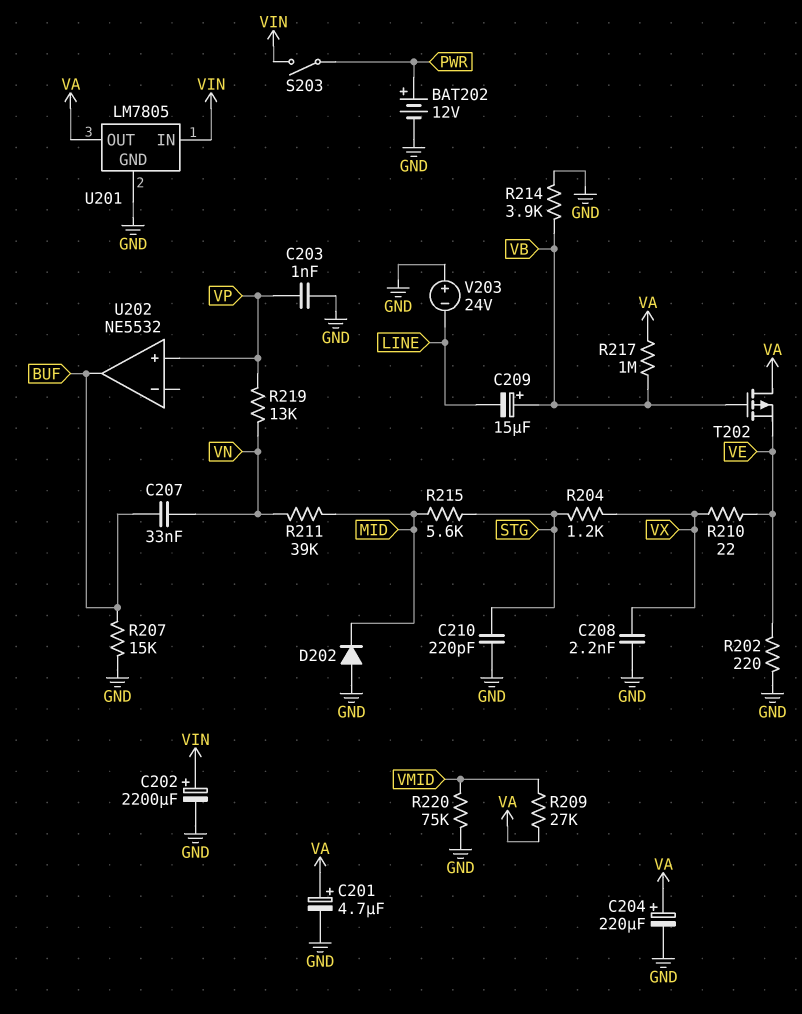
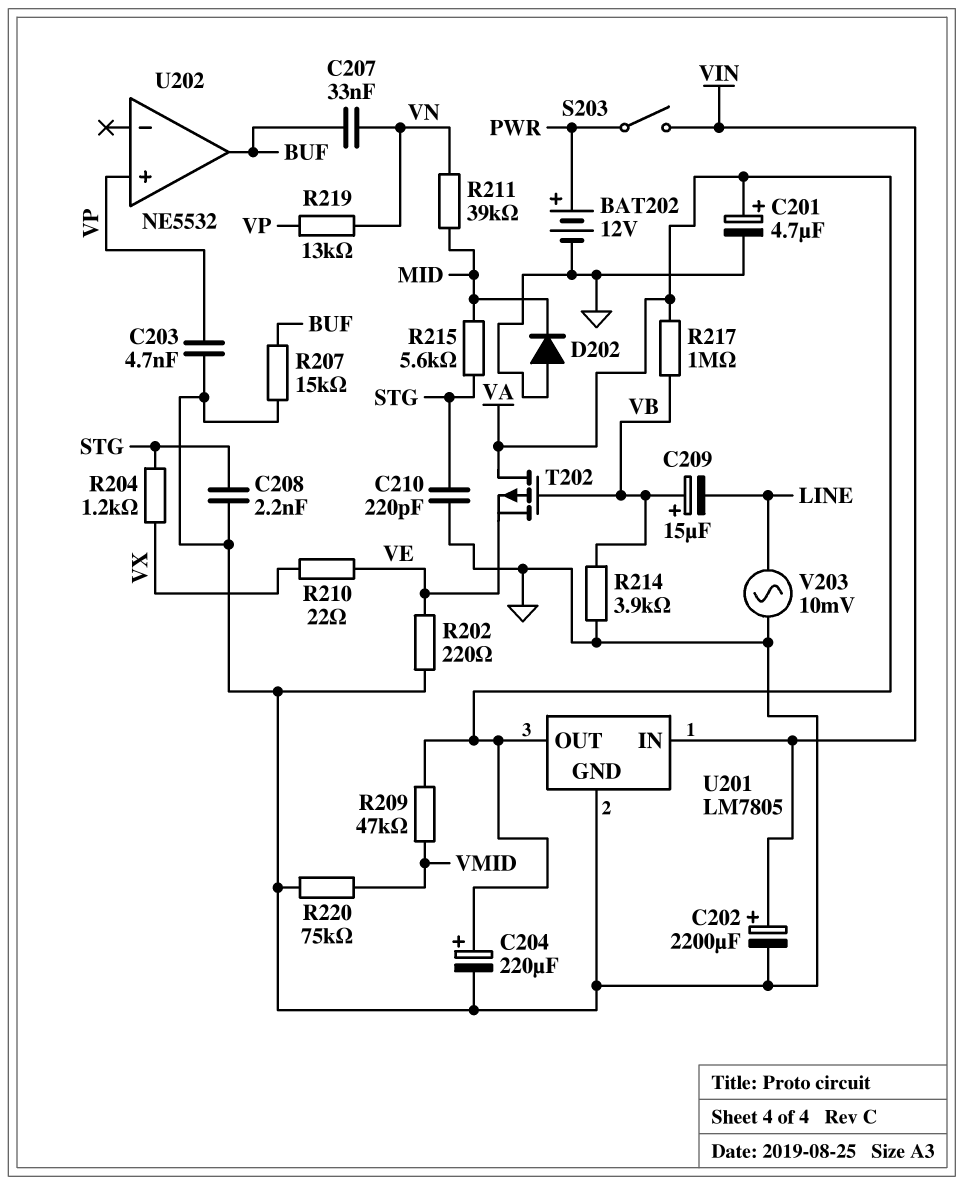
C203: 1nF (GND, VP) -> 4.7nF (GND, VP)
C208: 2.2nF (GND, VX) -> 2.2nF (GND, STG)
R209: 27k (VA, VMID) -> 47k (VA, VMID)
V203: 24V (plus GND, minus LINE) -> AC 10mV (GND, LINE)

